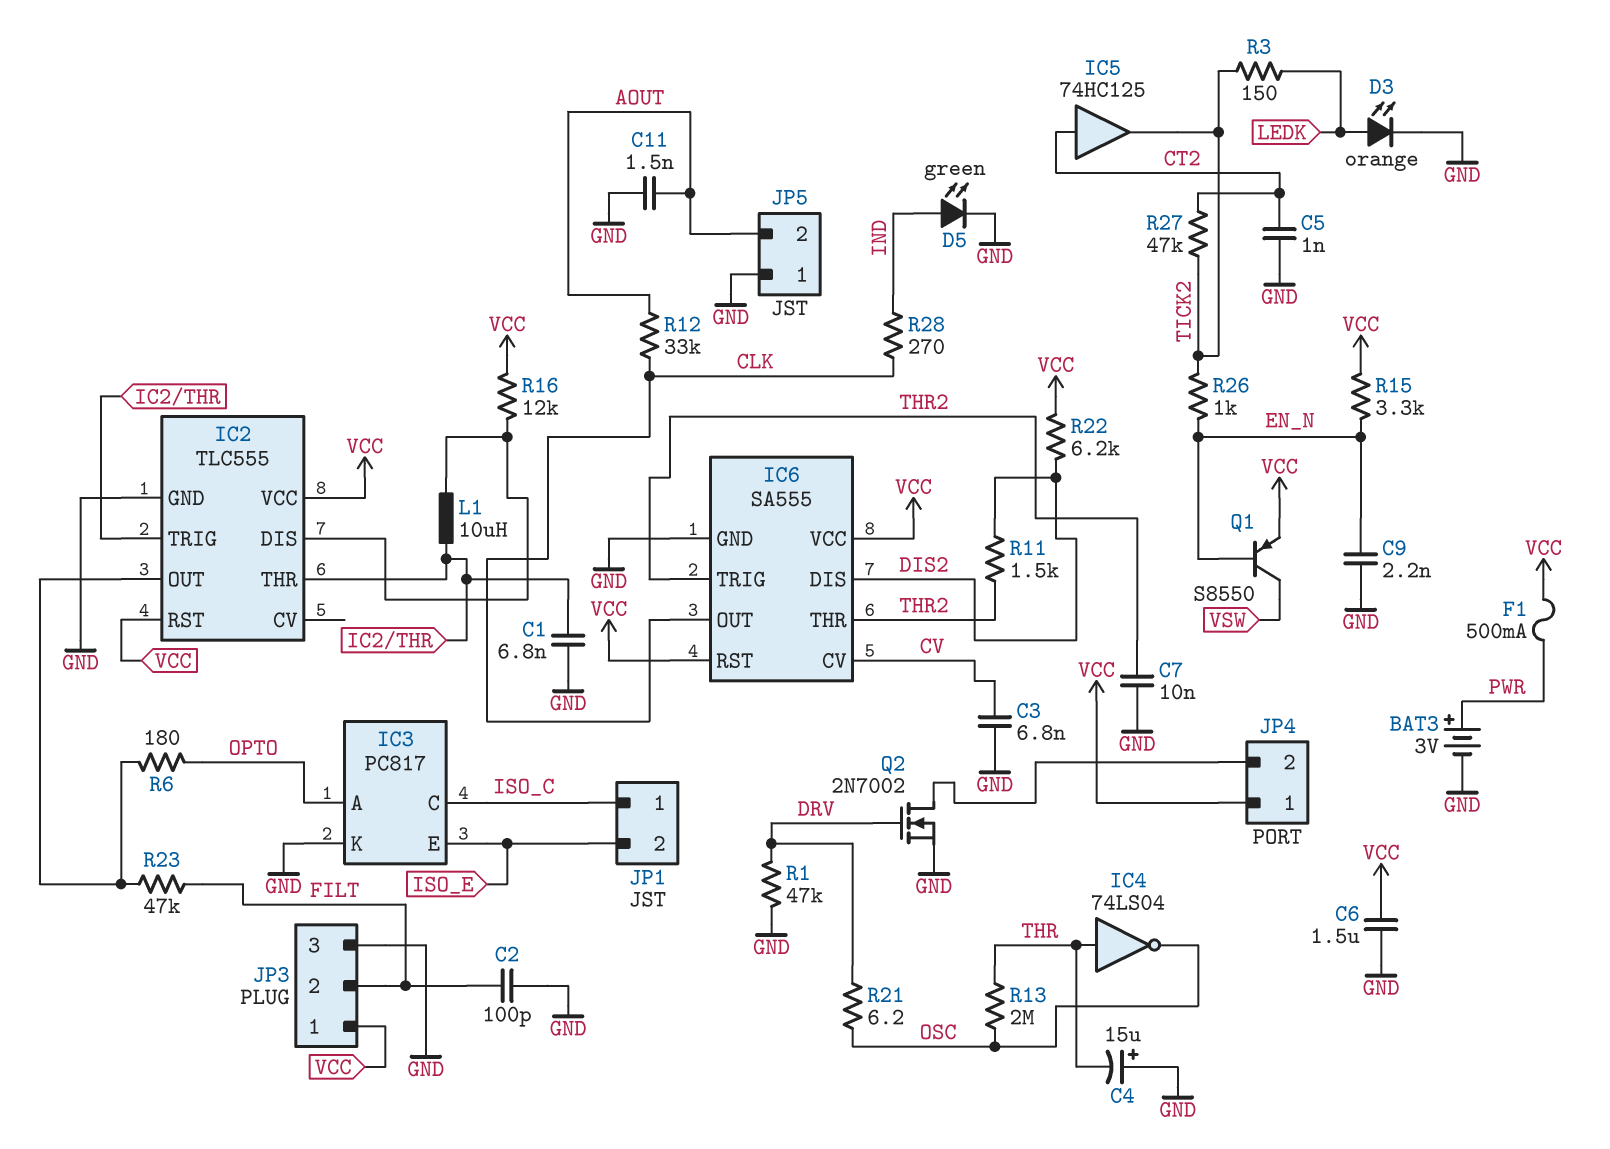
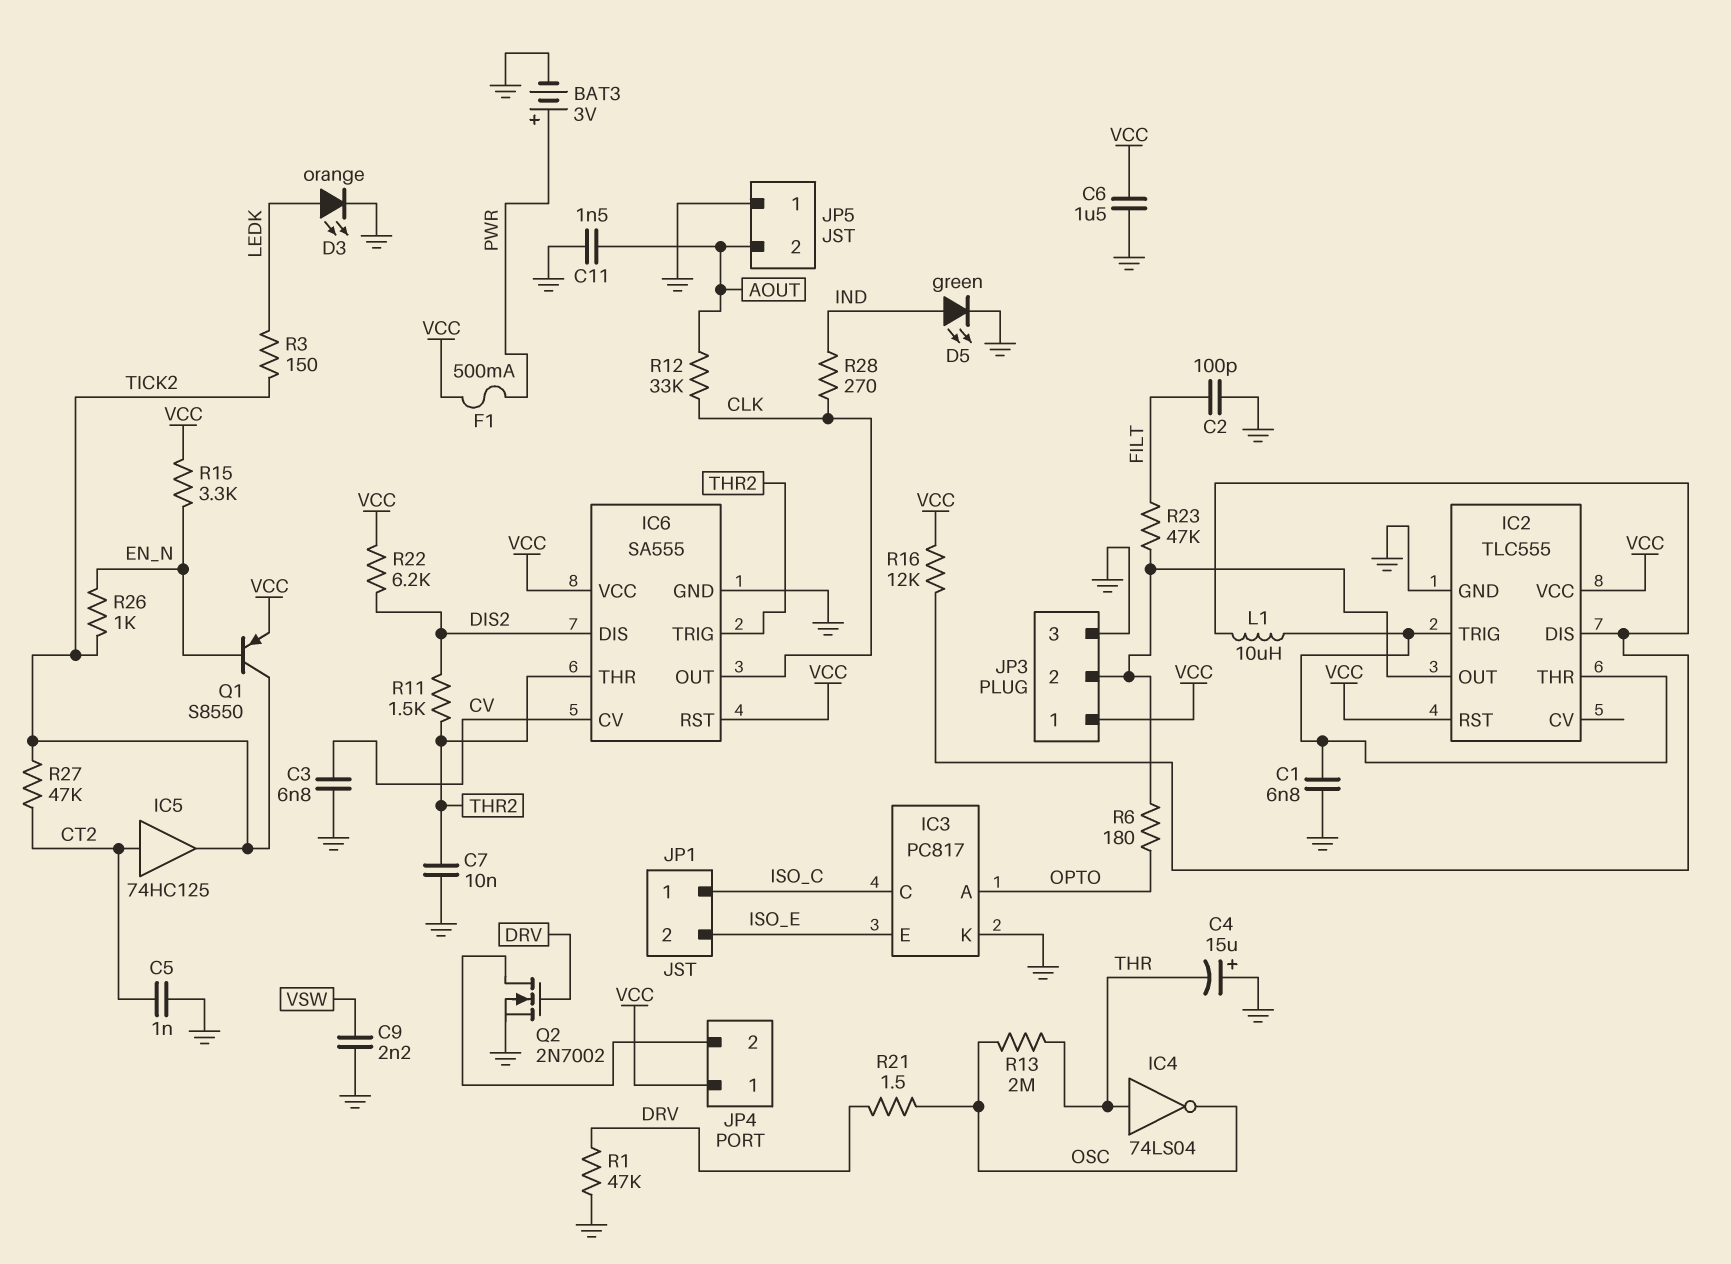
C9: 2.2nF (EN_N, GND) -> 2.2nF (GND, VSW)
JP3 pin 2: FILT -> IC2/OUT
Q1: PNP S8550 (B EN_N, C VSW, E VCC) -> PNP S8550 (B EN_N, C TICK2, E VCC)
R21: 6.2 (DRV, OSC) -> 1.5 (DRV, OSC)

